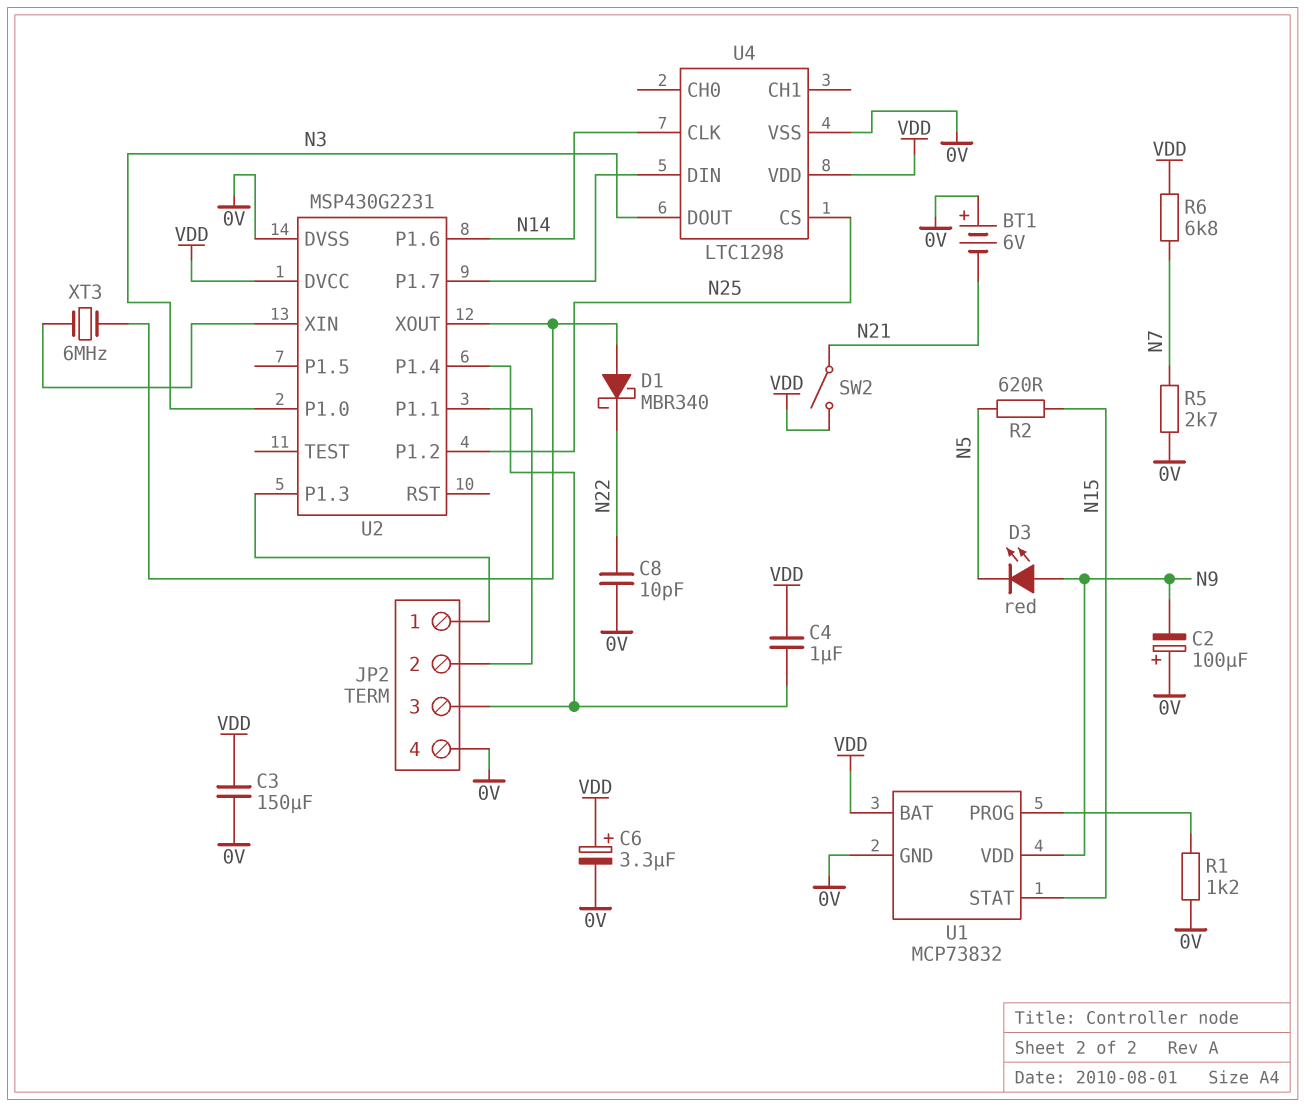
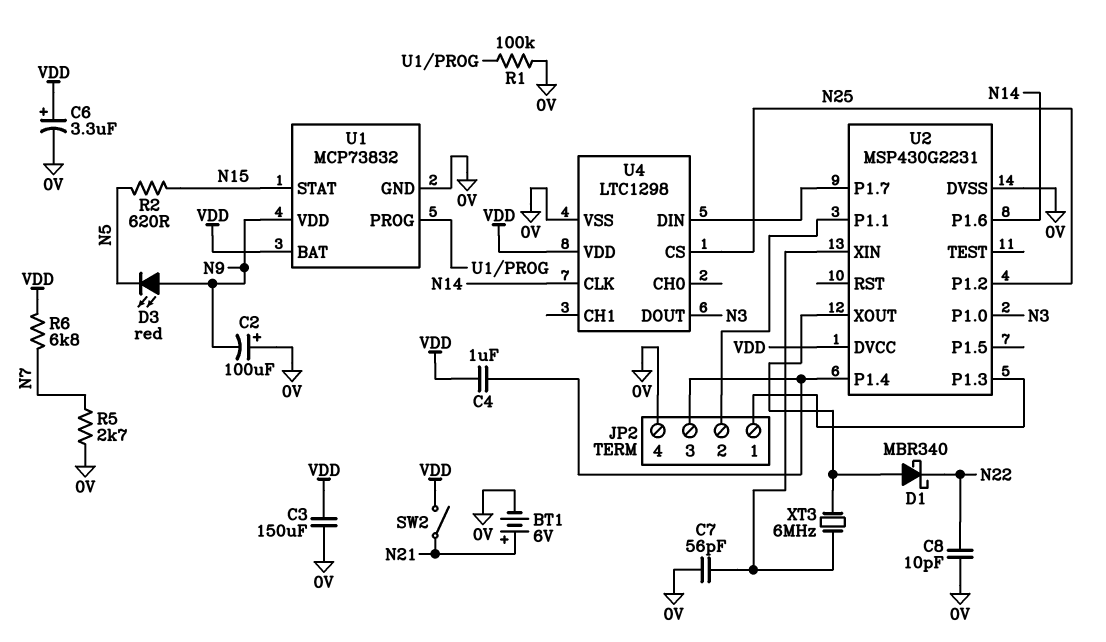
BT1: 6V (plus 0V, minus N21) -> 6V (plus N21, minus 0V)
C7: none -> 56pF (0V, U2/XIN)
R1: 1.2k (0V, U1/PROG) -> 100k (0V, U1/PROG)

